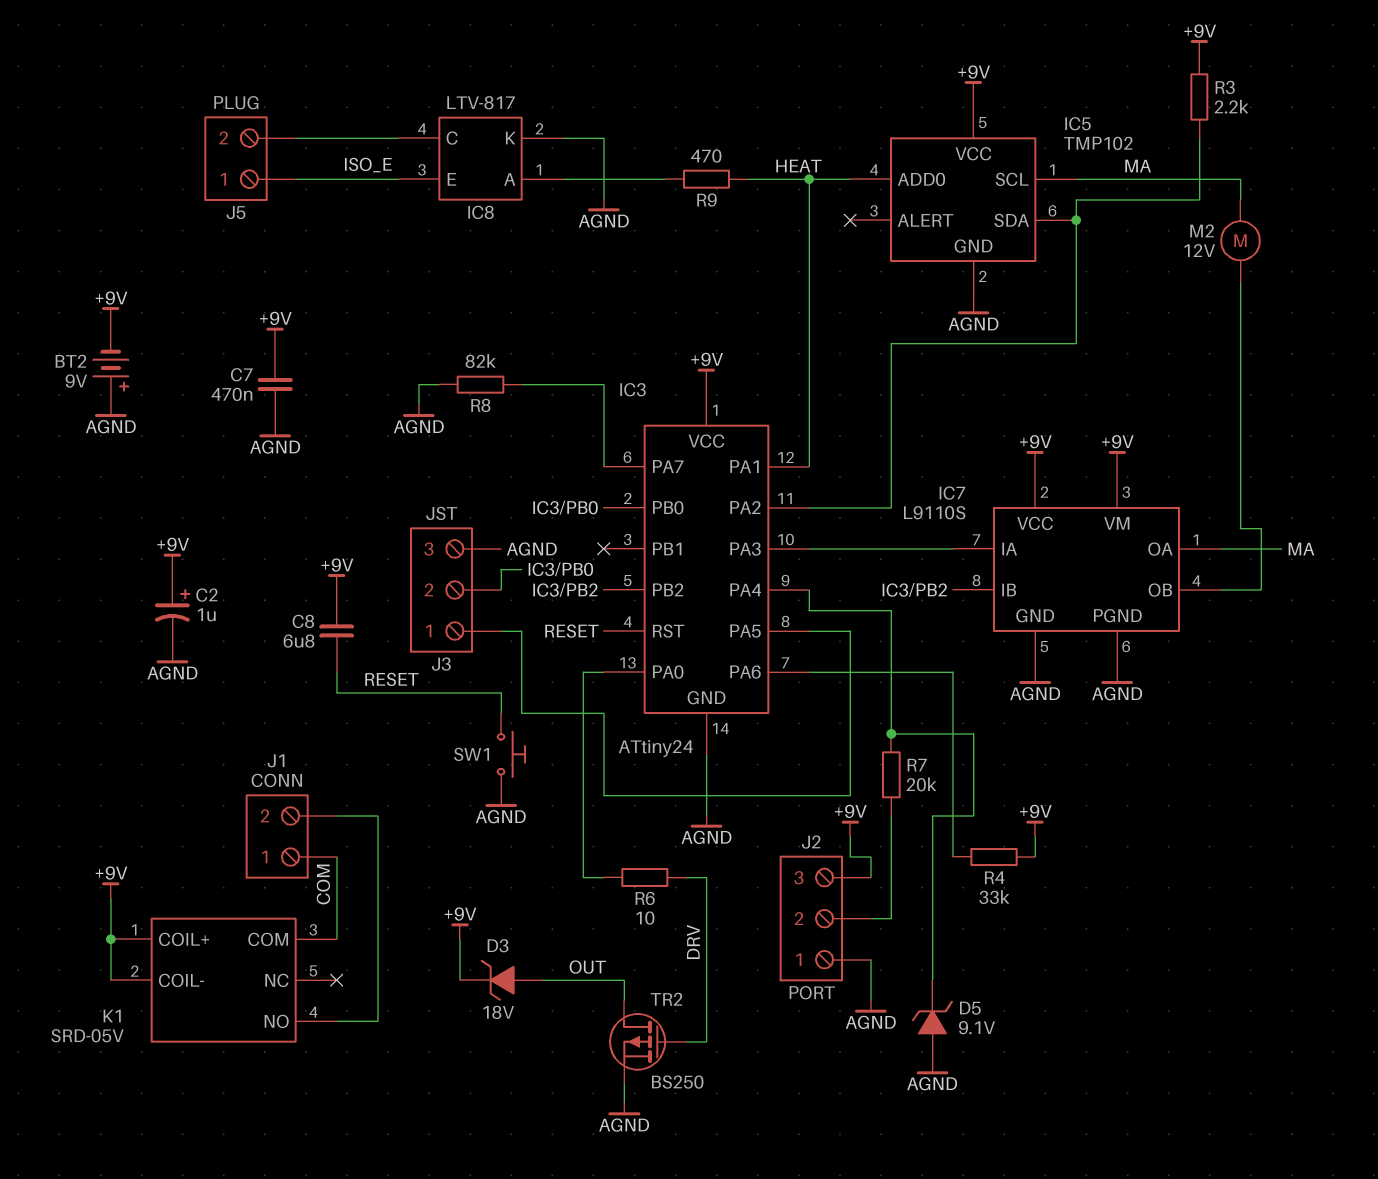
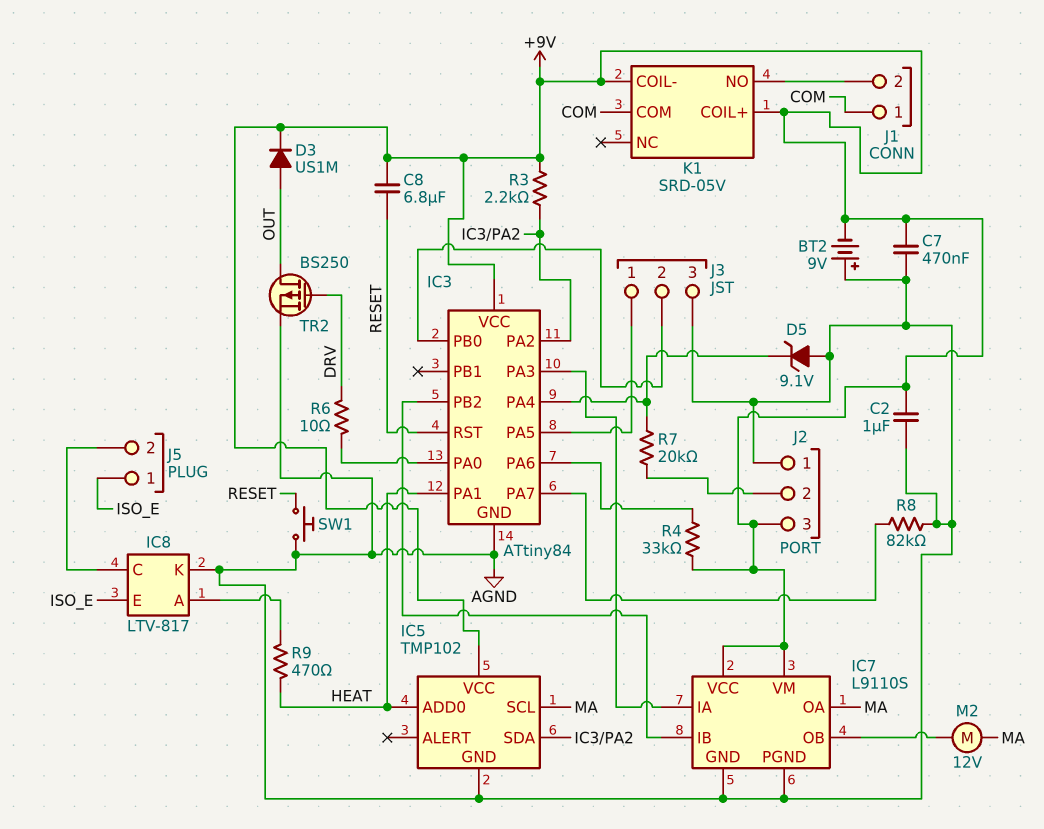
C2: 1uF (plus +9V, minus AGND) -> 1uF (+9V, AGND)
D3: zener 18V (A OUT, K +9V) -> diode US1M (A OUT, K +9V)
IC3: ATtiny24 -> ATtiny84

